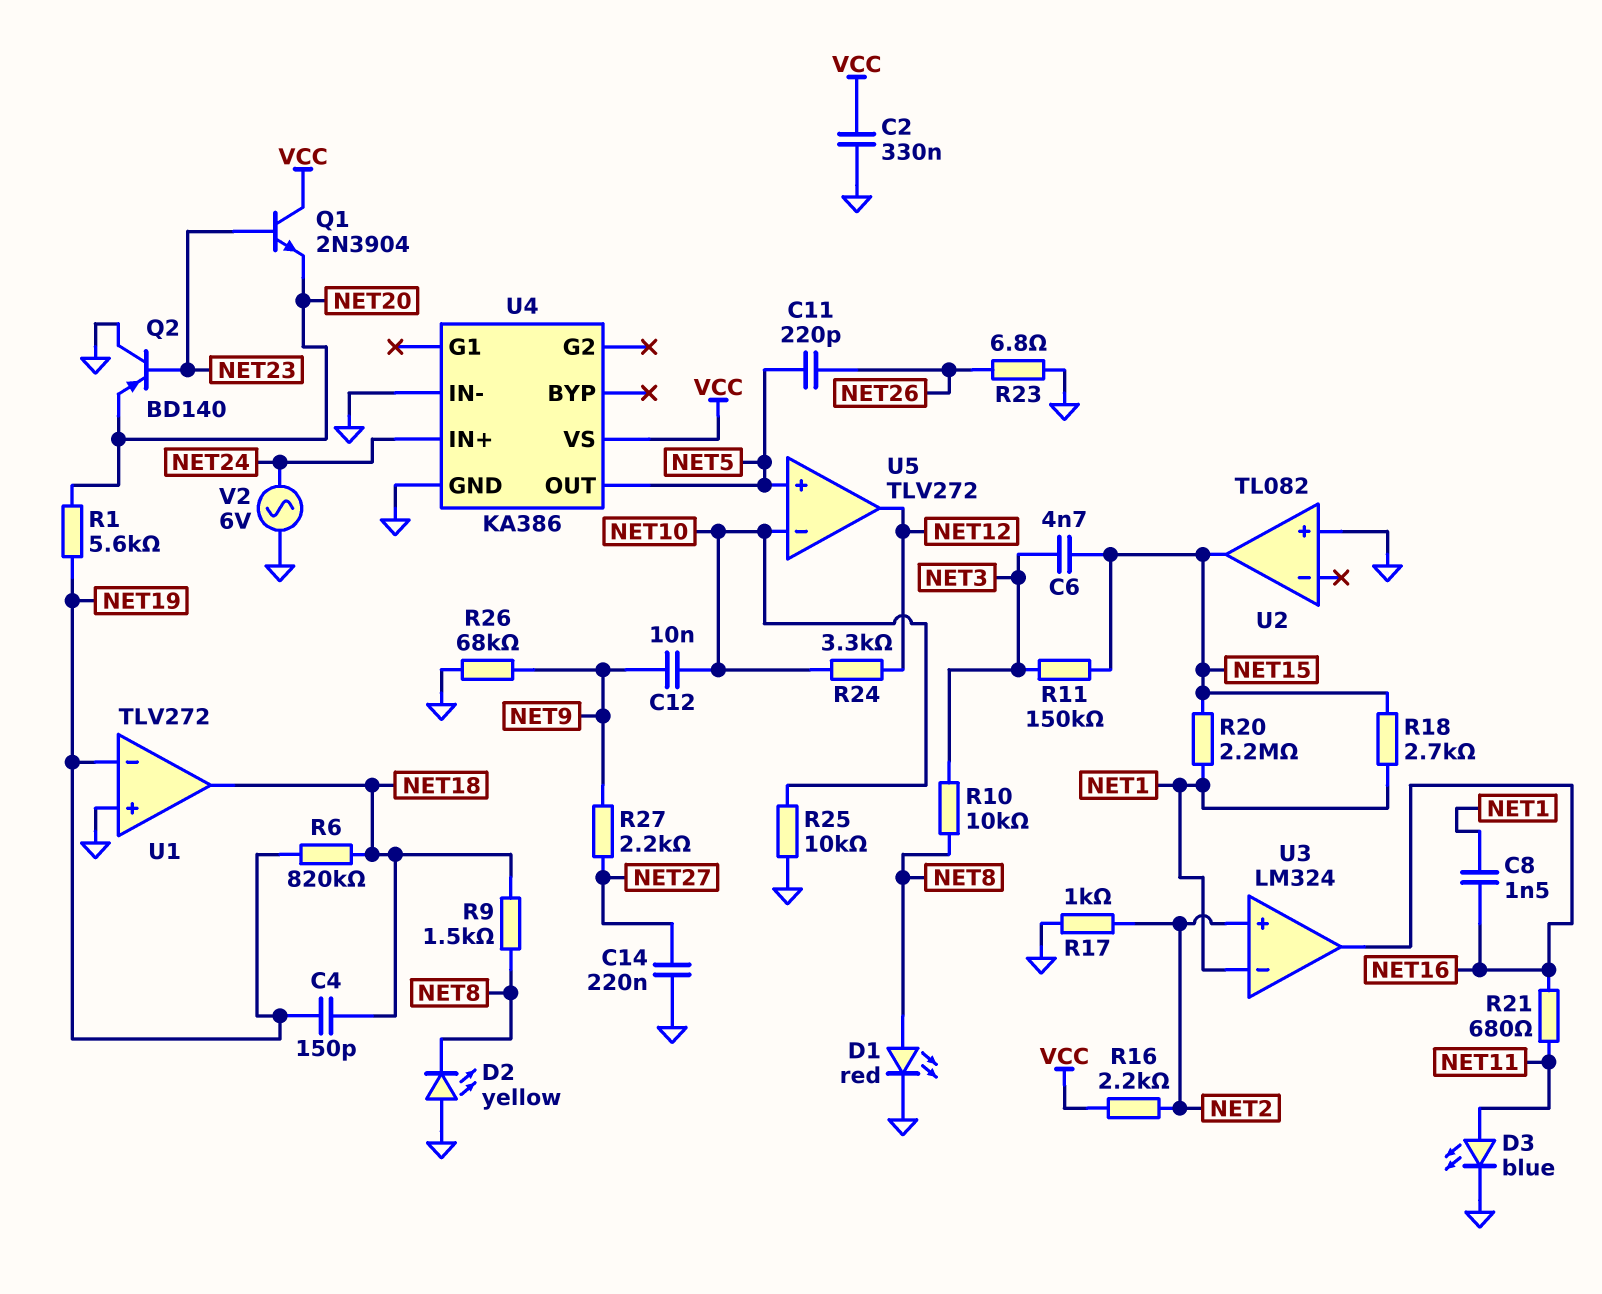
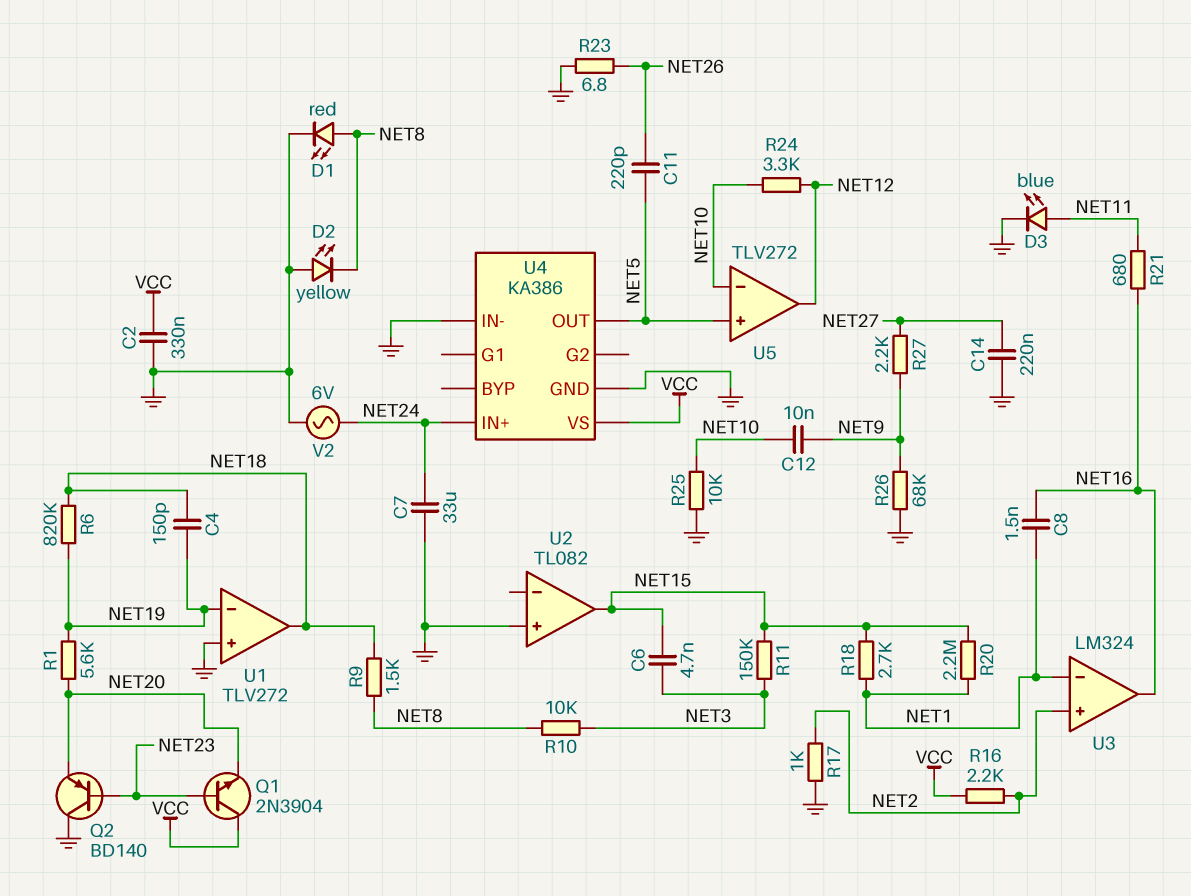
C7: none -> 33uF (GND, NET24)

